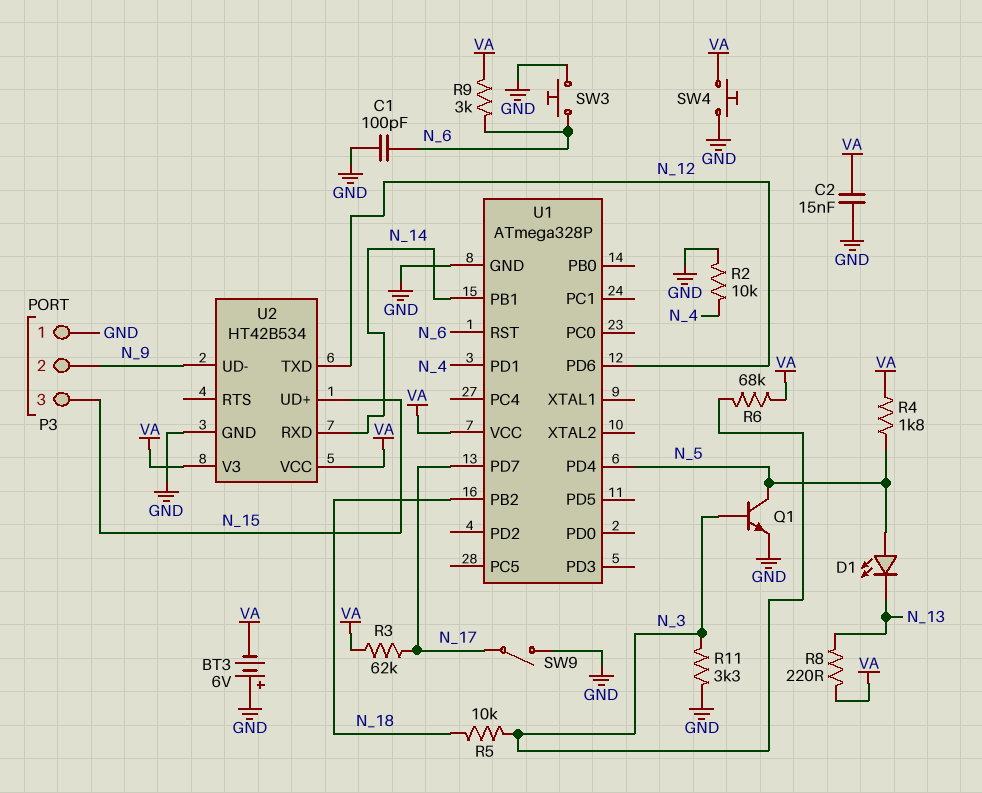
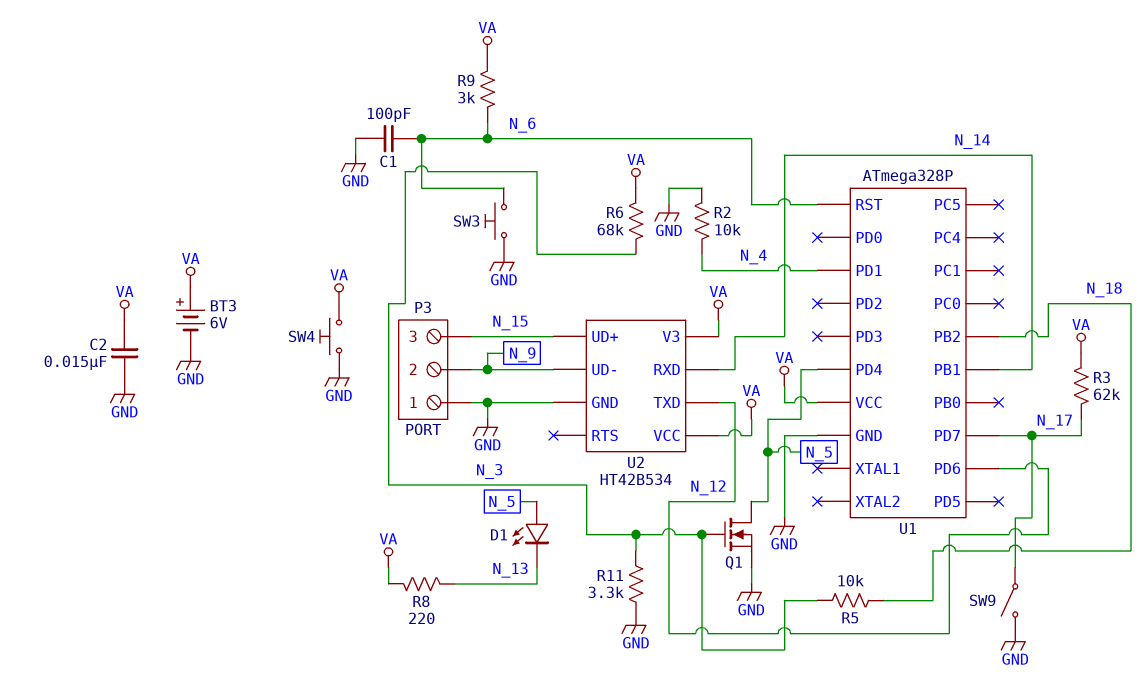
BT3: 6V (plus GND, minus VA) -> 6V (plus VA, minus GND)
Q1: NPN (B N_3, C N_5, E GND) -> NMOS (G N_3, D N_5, S GND)
R4: 1.8k (N_5, VA) -> none

